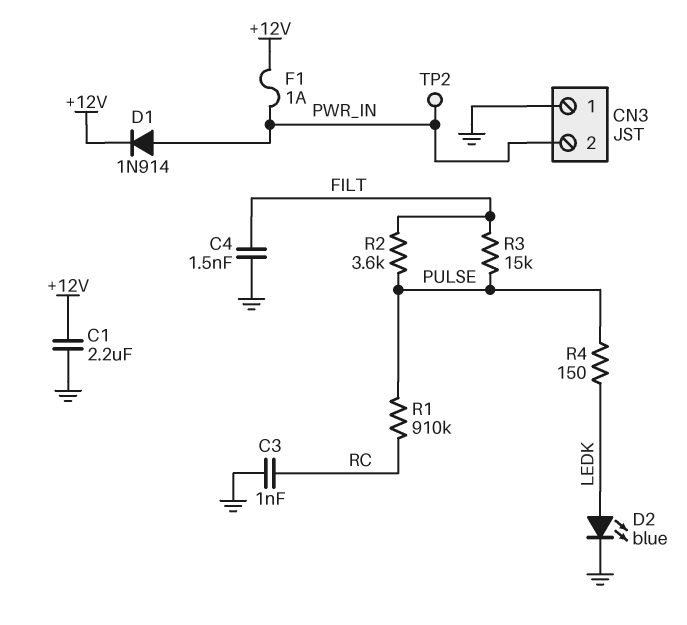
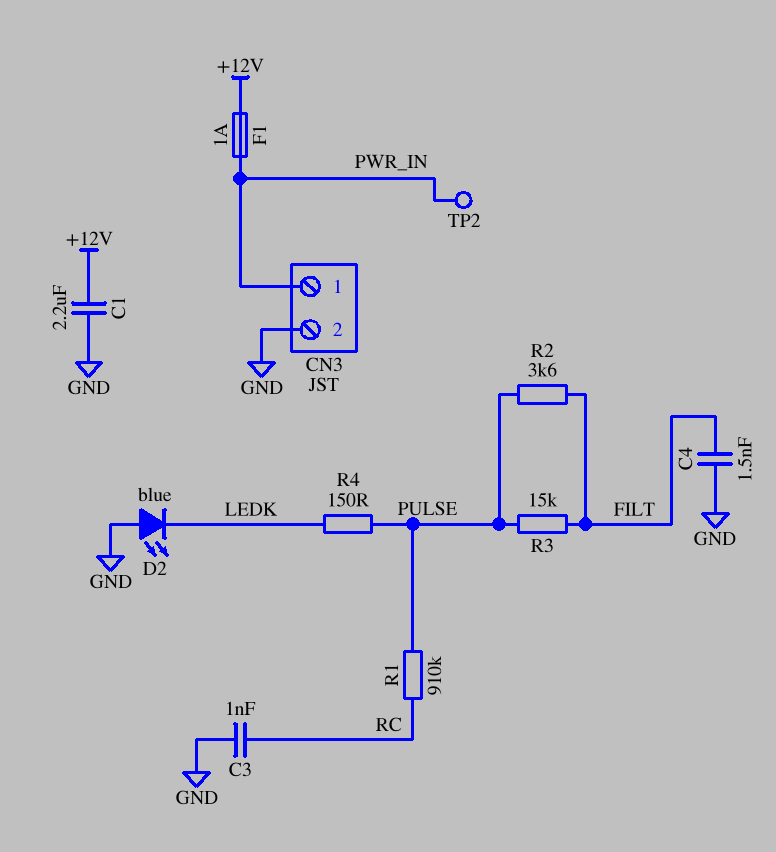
CN3 pin 1: GND -> PWR_IN
CN3 pin 2: PWR_IN -> GND
D1: diode 1N914 (A PWR_IN, K +12V) -> none
D2: LED blue (A LEDK, K GND) -> LED blue (A GND, K LEDK)

